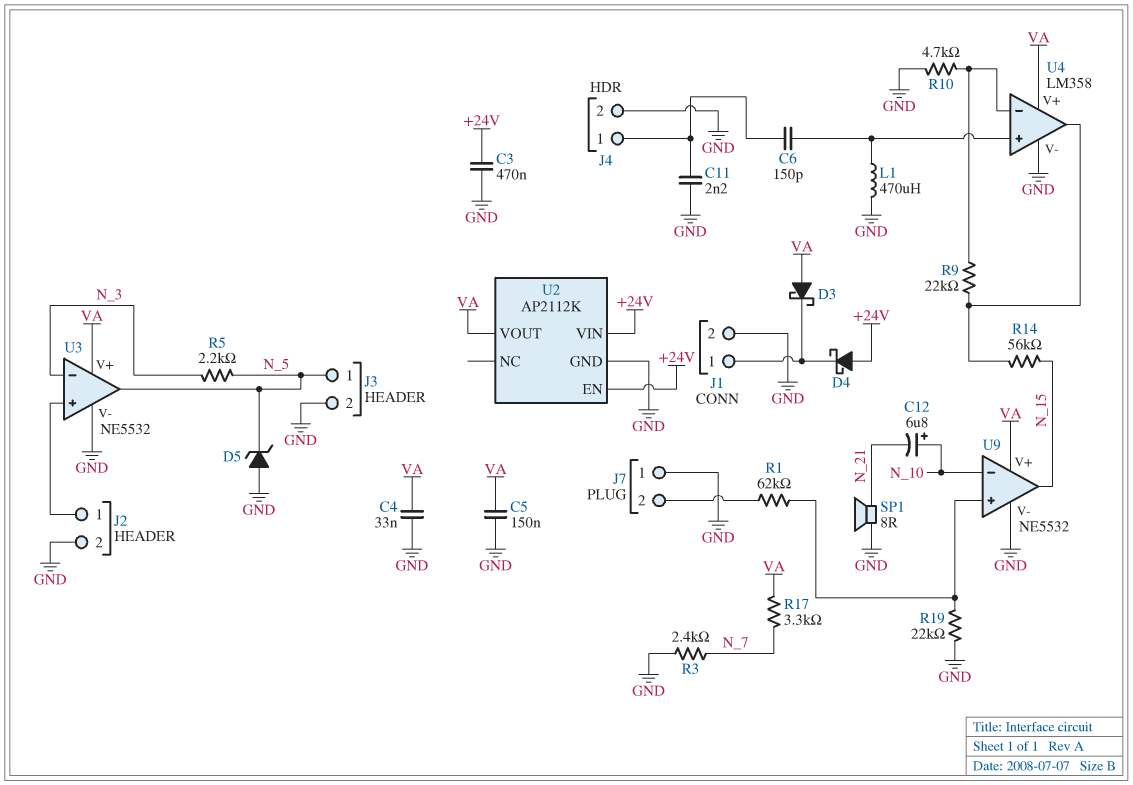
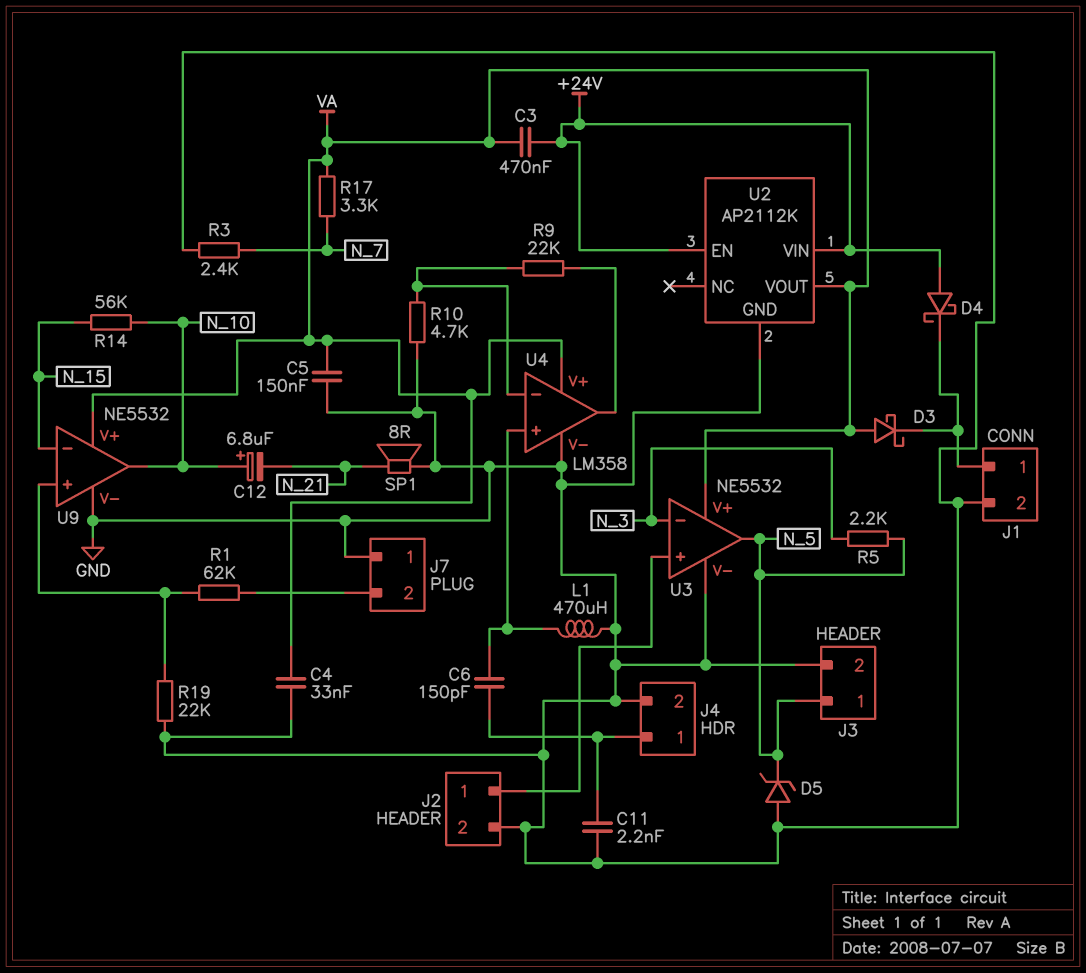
C3: 470nF (+24V, GND) -> 470nF (+24V, VA)
R14: 56k (N_15, U4/out) -> 56k (N_10, N_15)
U9 pin in-: N_10 -> N_15
U9 pin out: N_15 -> N_10

